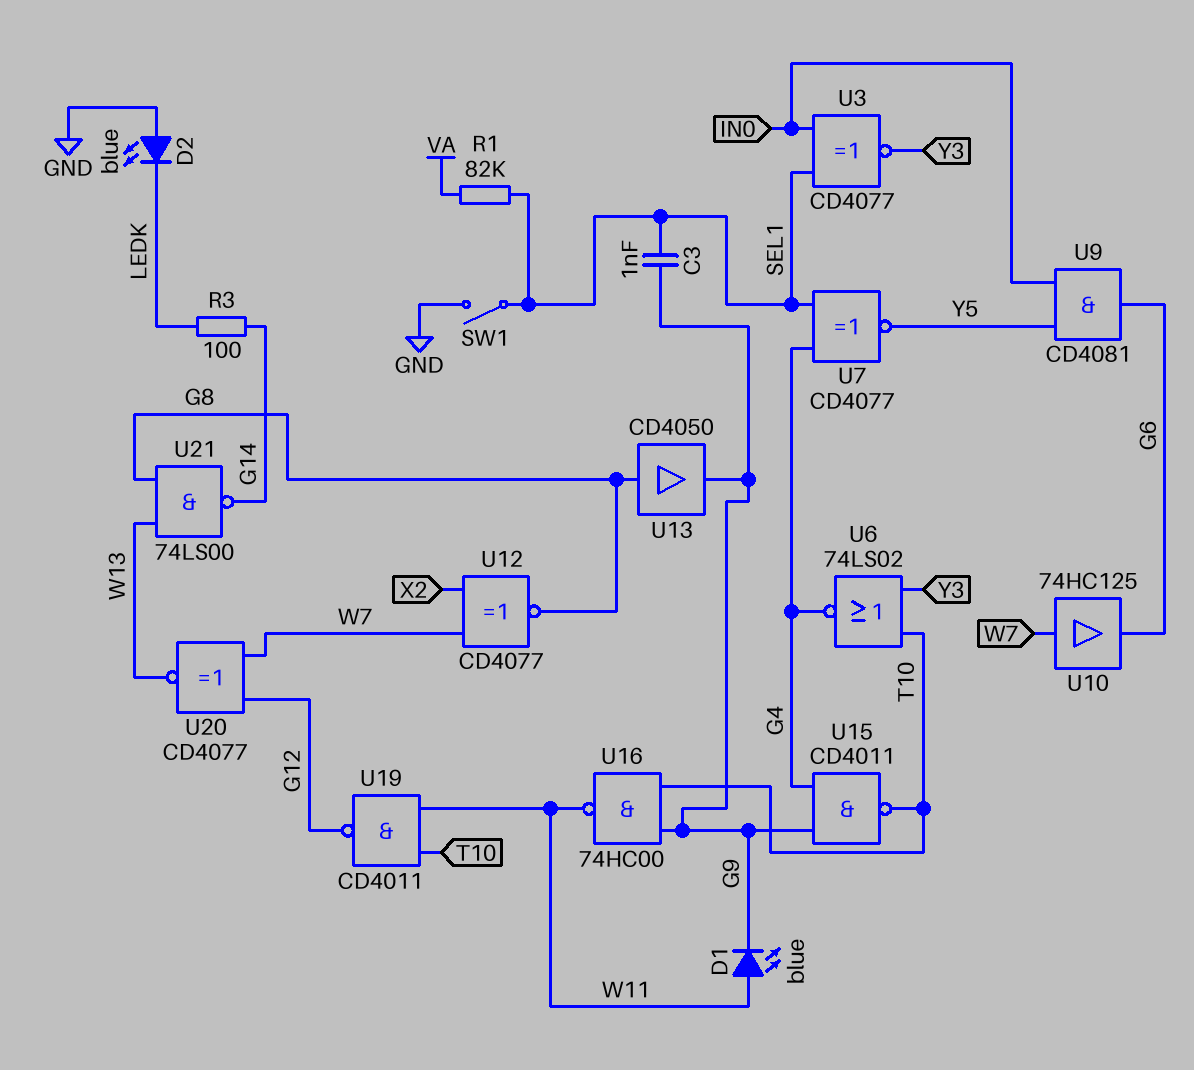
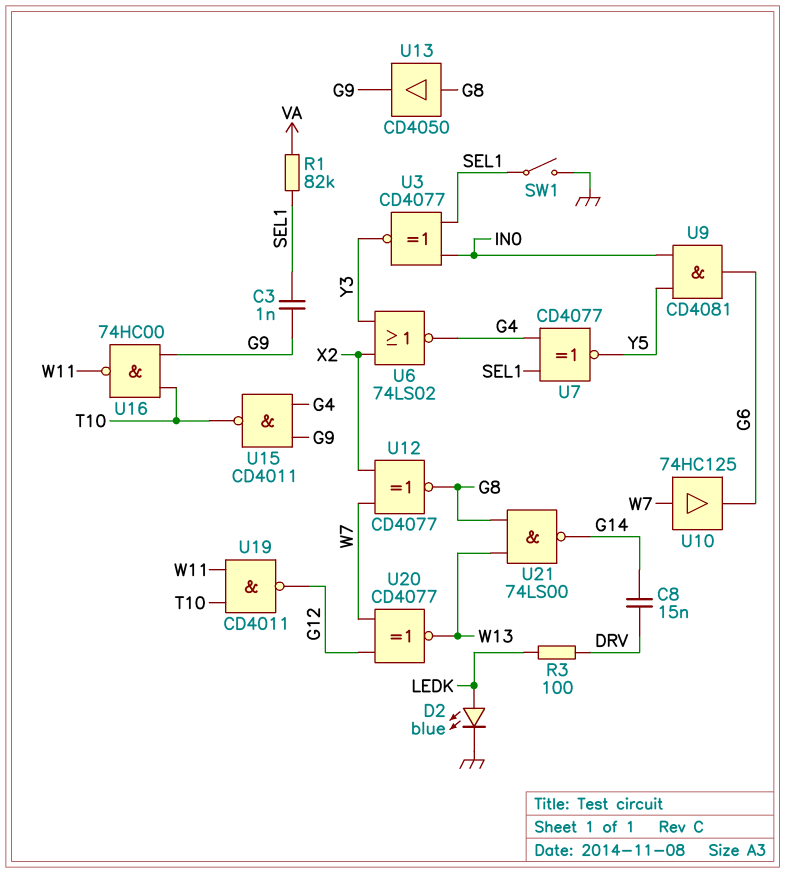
C8: none -> 15nF (DRV, G14)
D1: LED blue (A W11, K G9) -> none
D2: LED blue (A GND, K LEDK) -> LED blue (A LEDK, K GND)
R3: 100 (G14, LEDK) -> 100 (DRV, LEDK)
U6: NOR 74LS02 (in T10, in Y3, out G4) -> NOR 74LS02 (in X2, in Y3, out G4)

